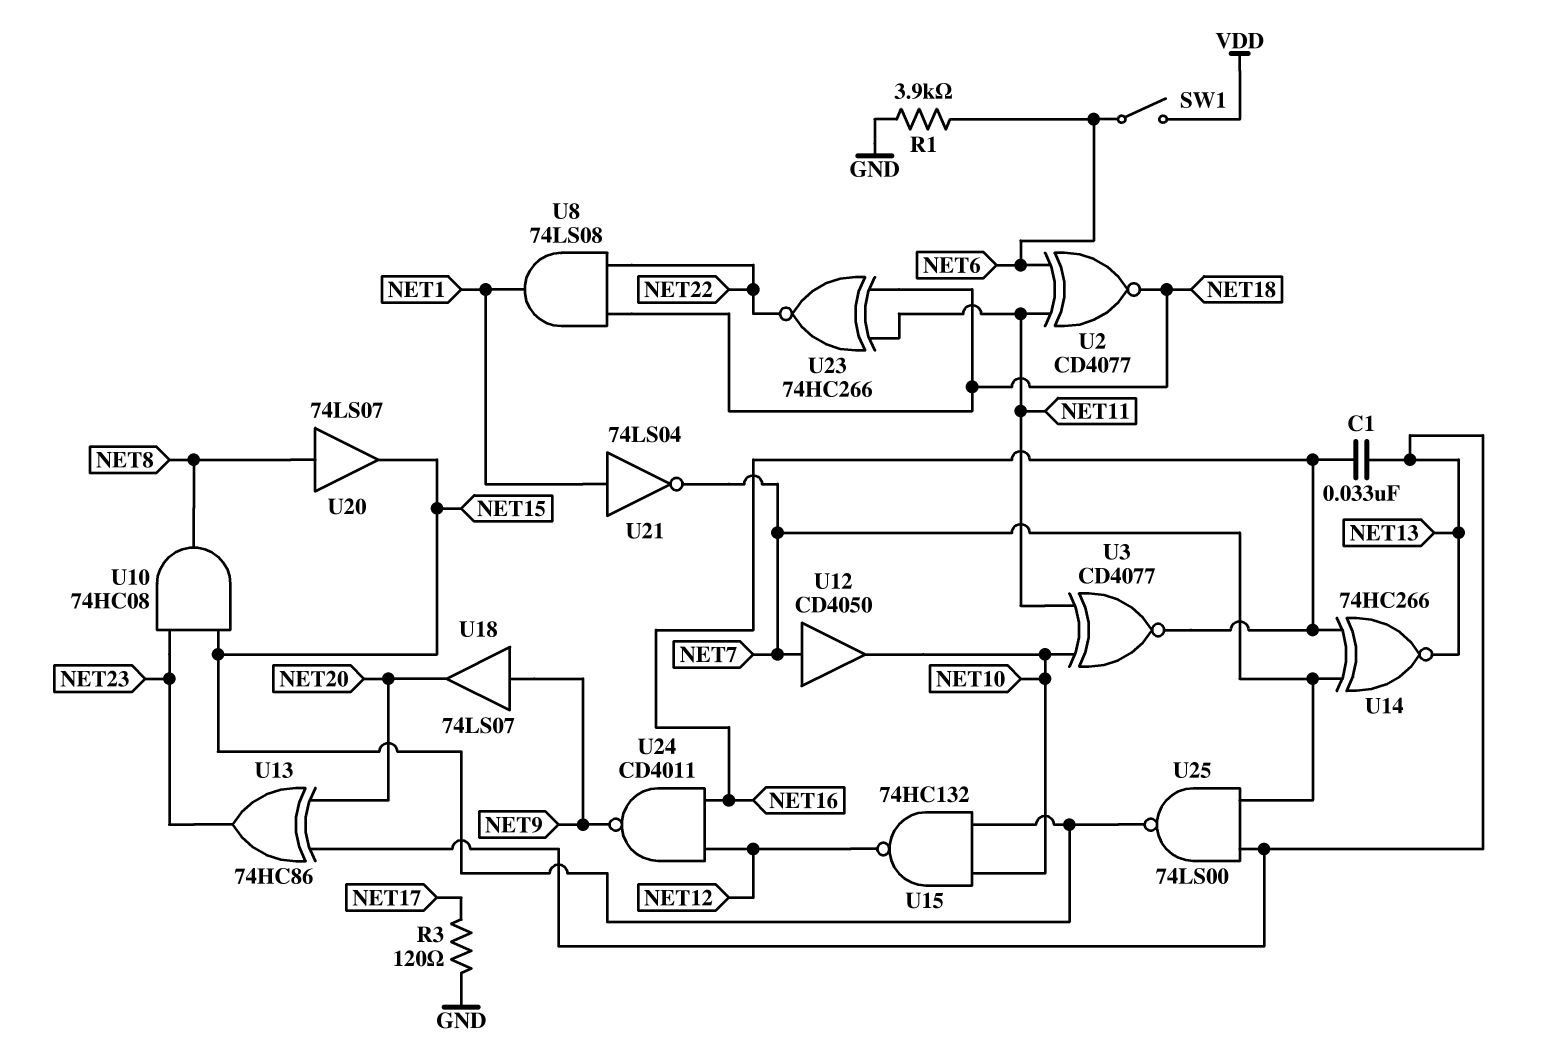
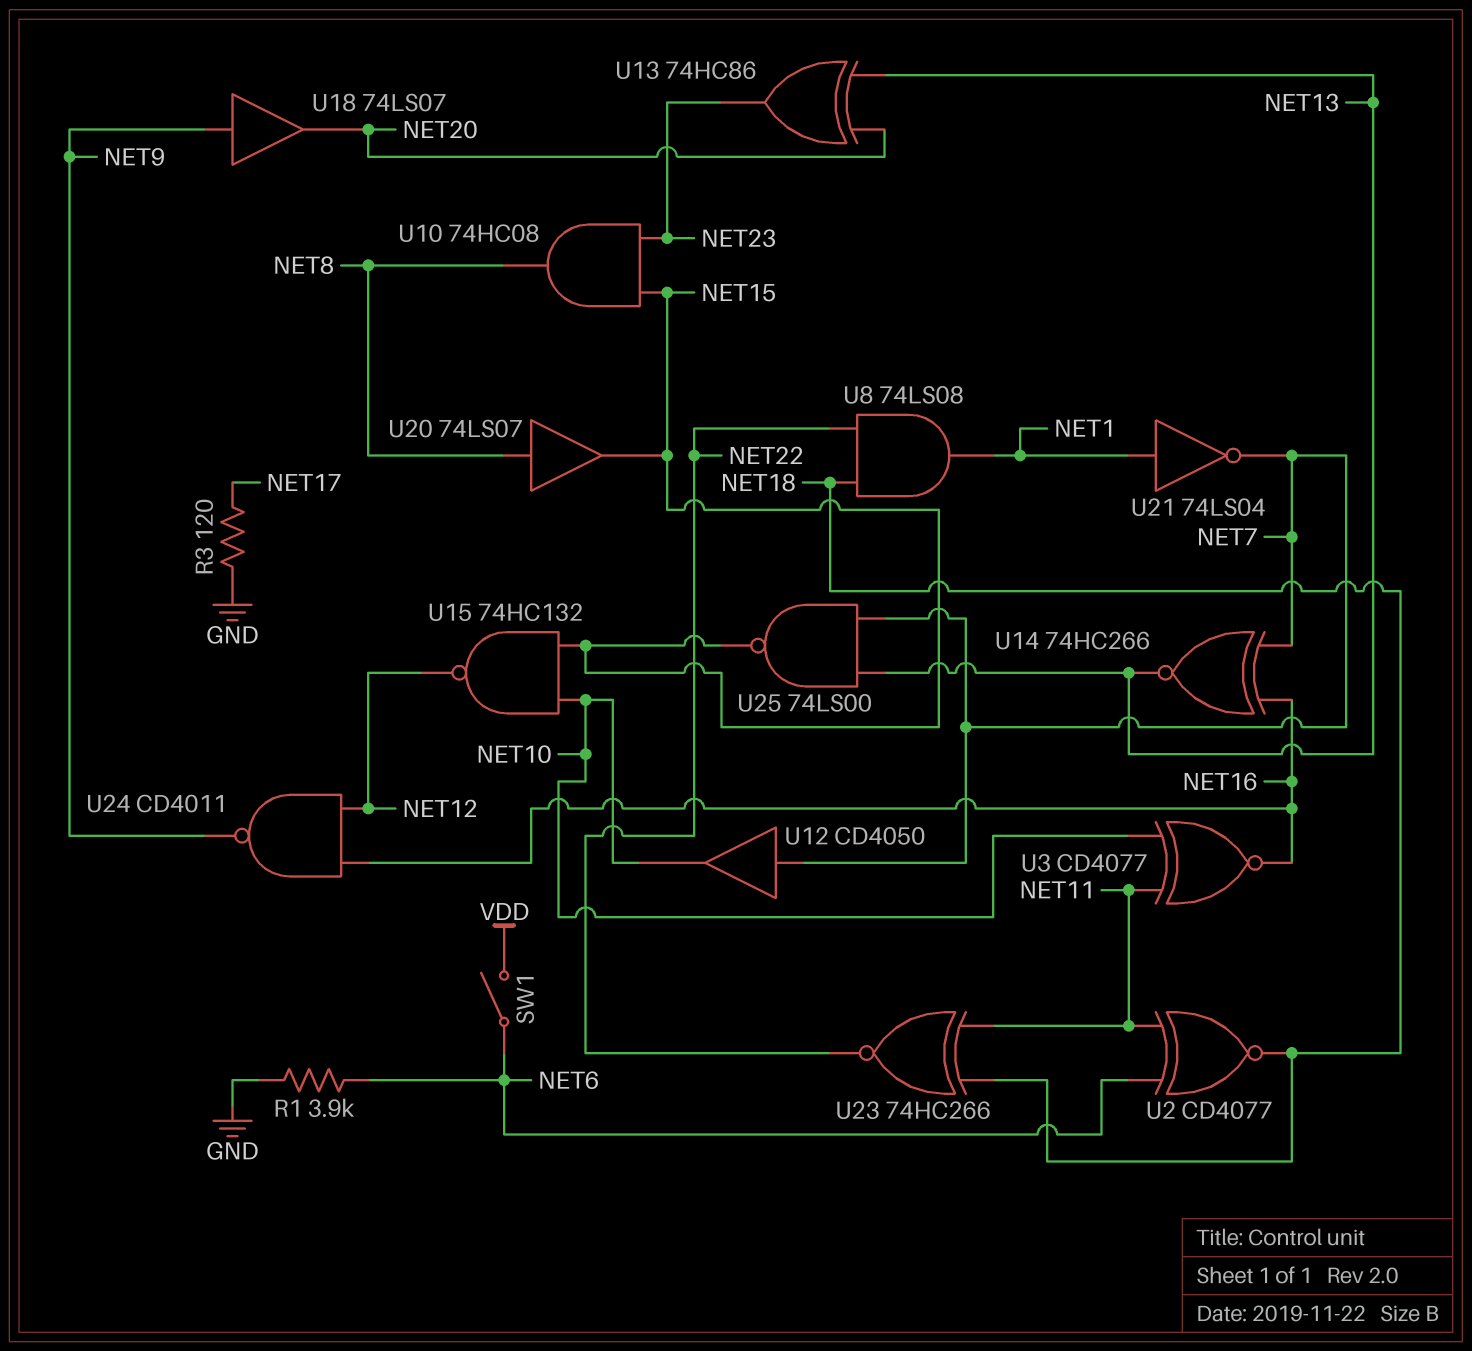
C1: 33nF (NET13, NET16) -> none

